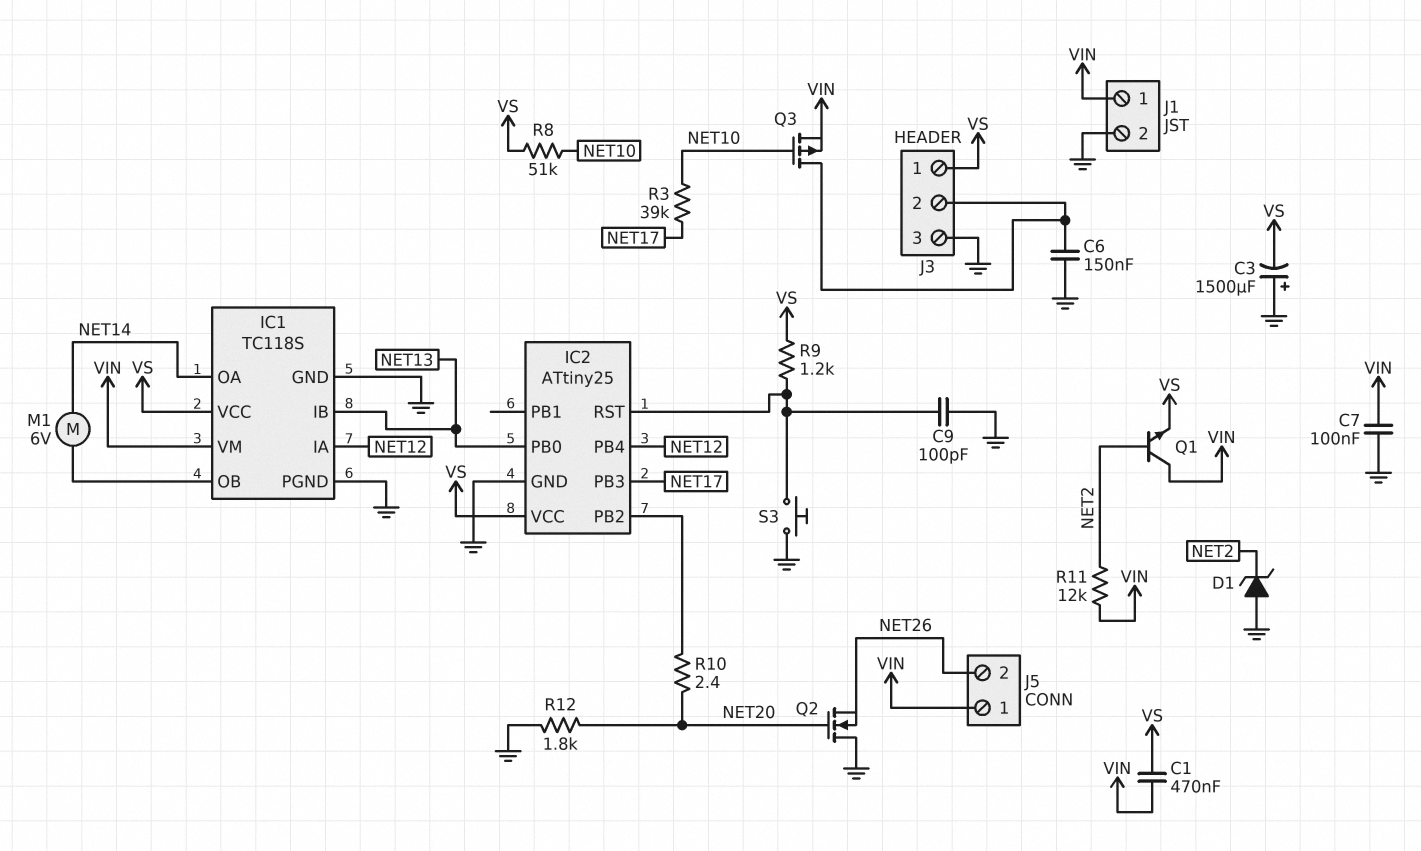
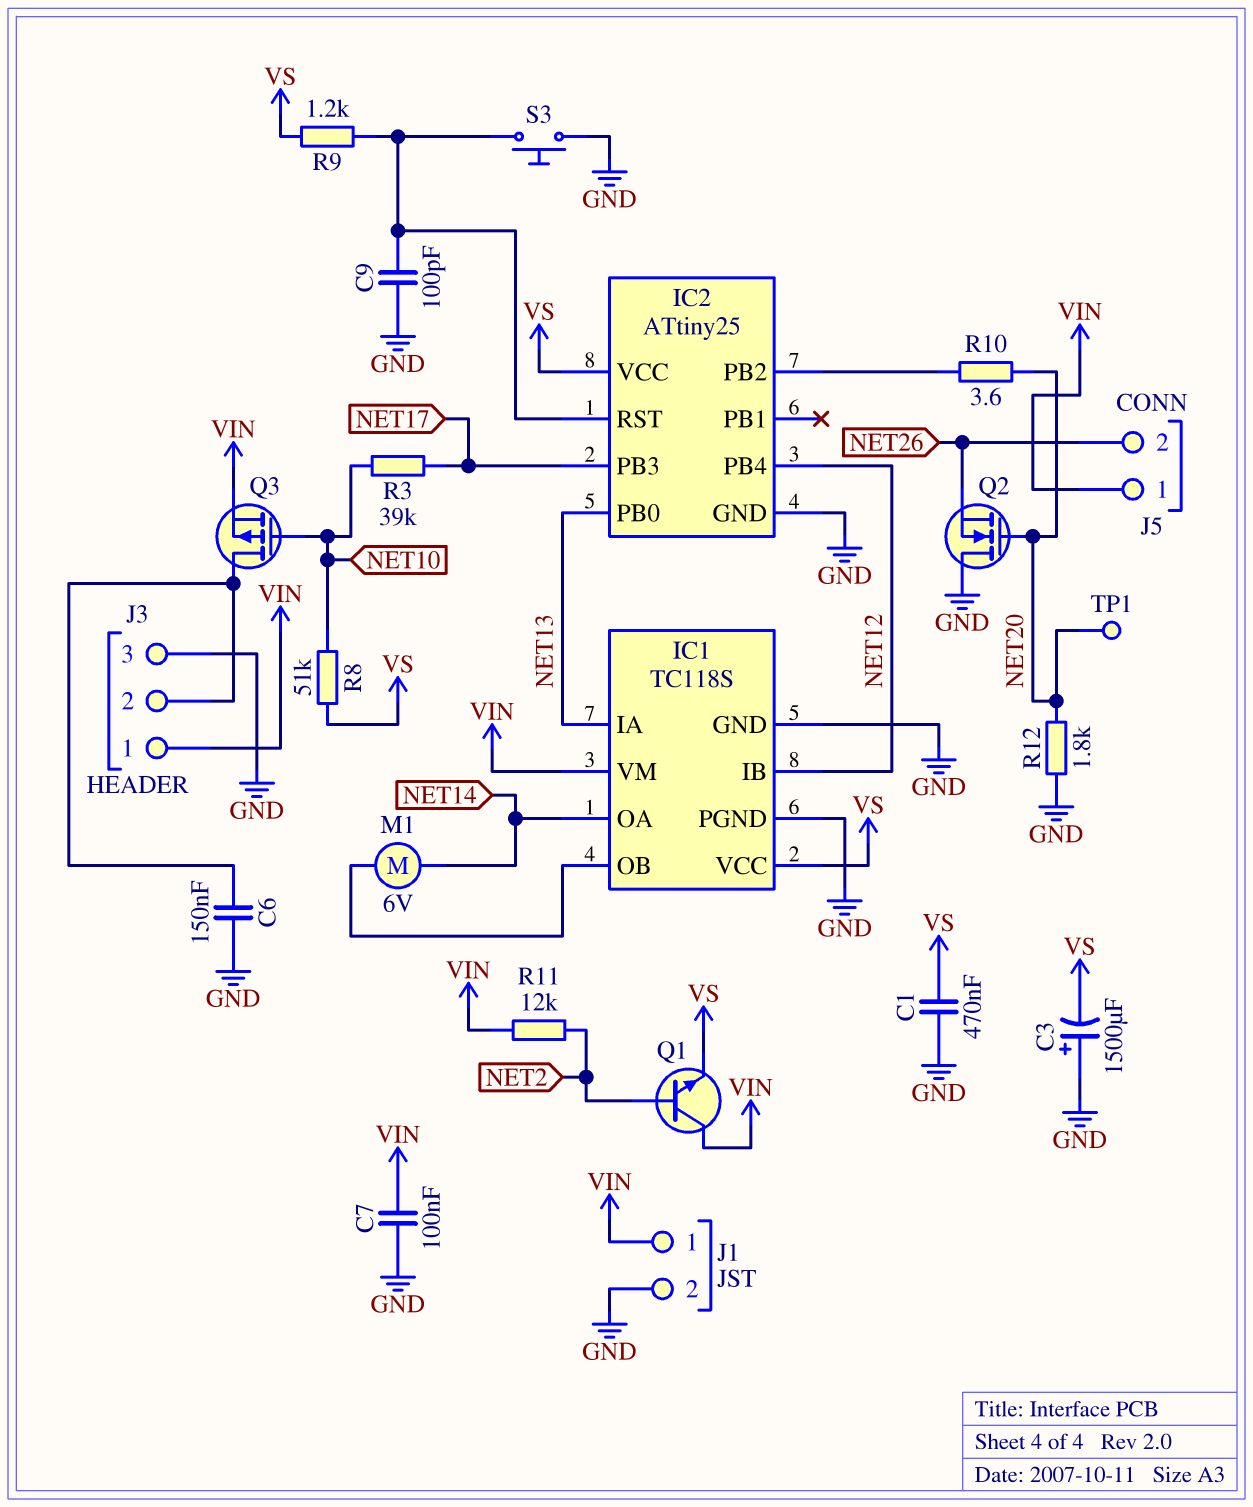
C1: 470nF (VIN, VS) -> 470nF (GND, VS)
D1: zener (A GND, K NET2) -> none
IC1 pin IA: NET12 -> NET13
IC1 pin IB: NET13 -> NET12
J3 pin 1: VS -> VIN
R10: 2.4 (IC2/PB2, NET20) -> 3.6 (IC2/PB2, NET20)
TP1: none -> test point (NET20)

